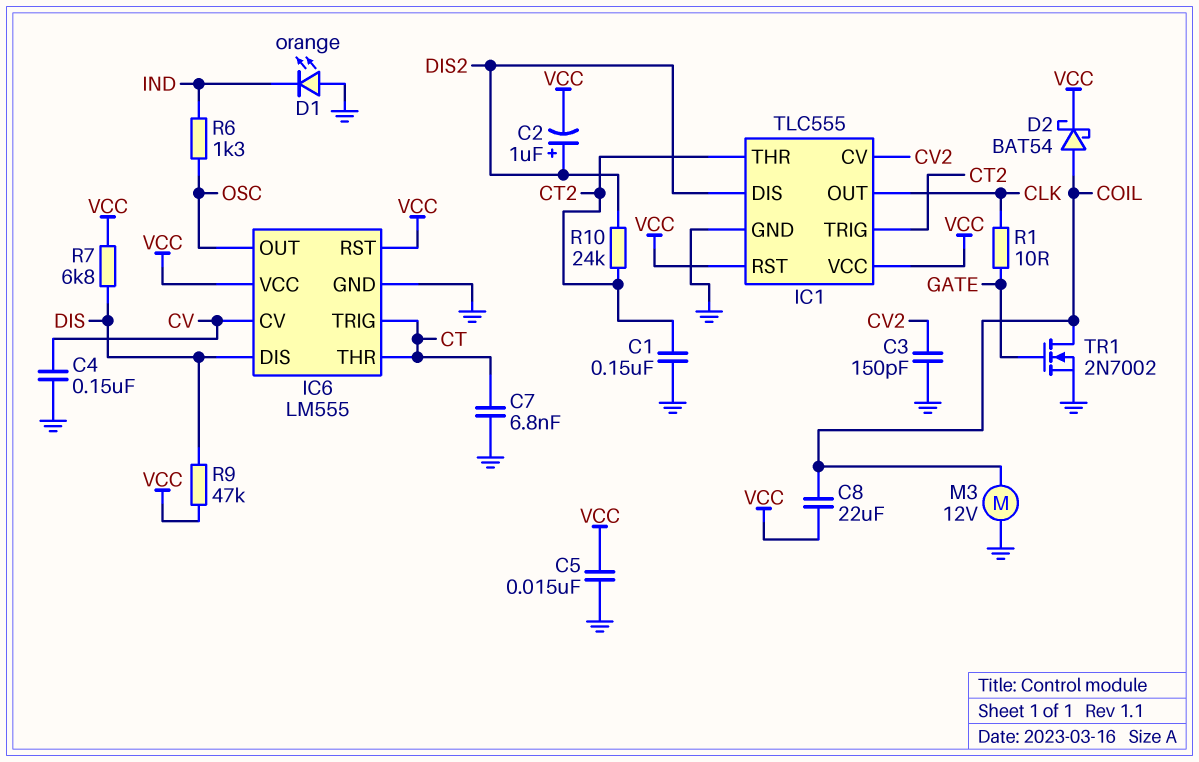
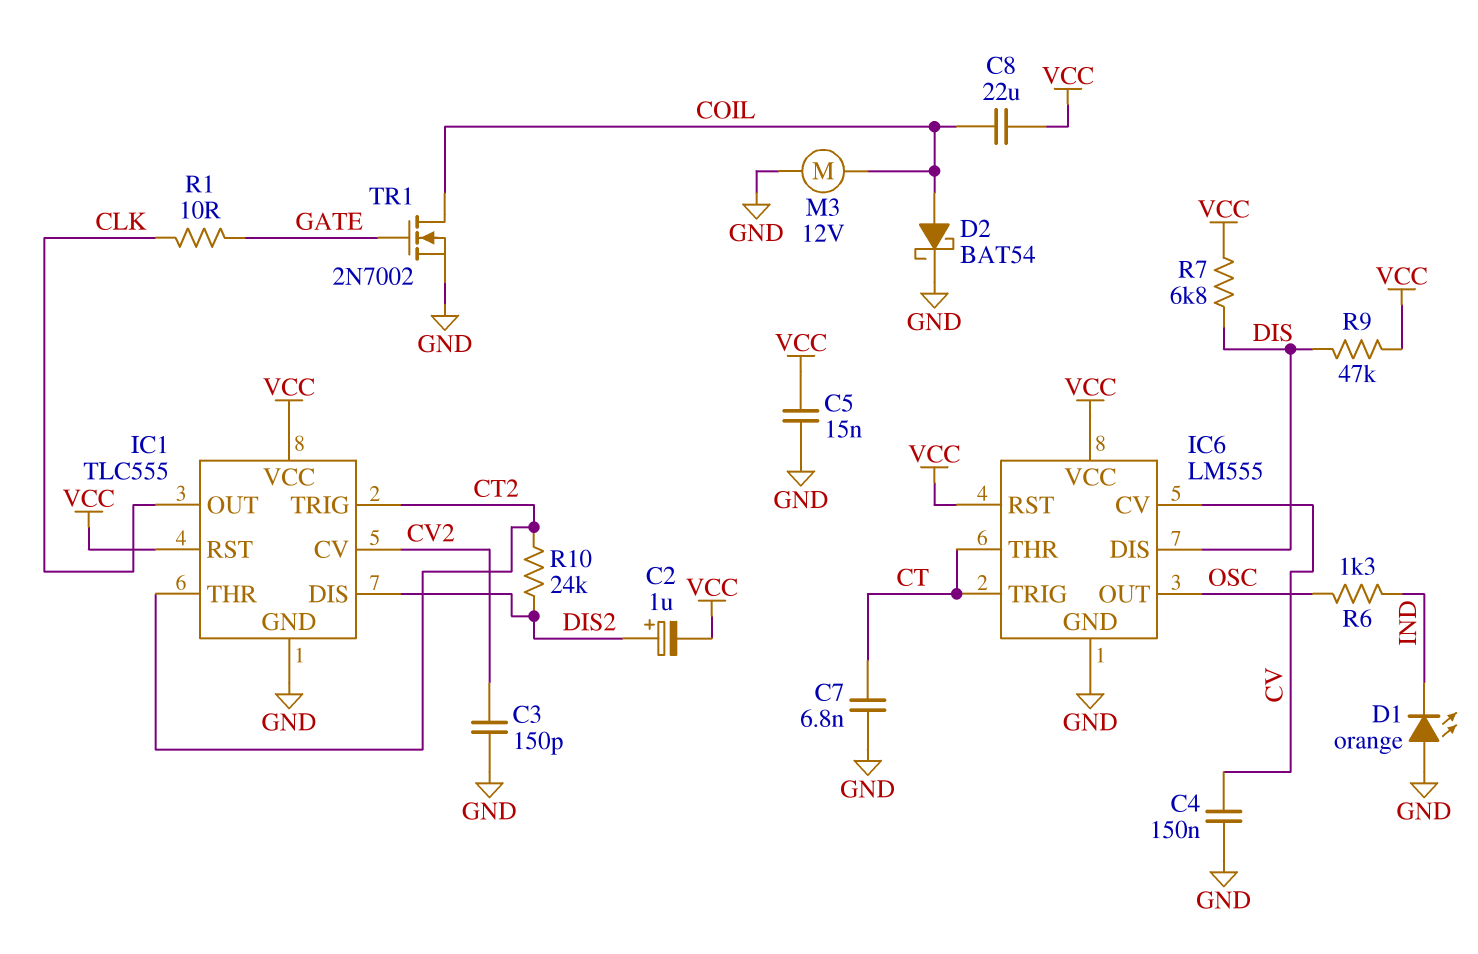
C1: 150nF (CT2, GND) -> none
D2: schottky BAT54 (A COIL, K VCC) -> schottky BAT54 (A COIL, K GND)

